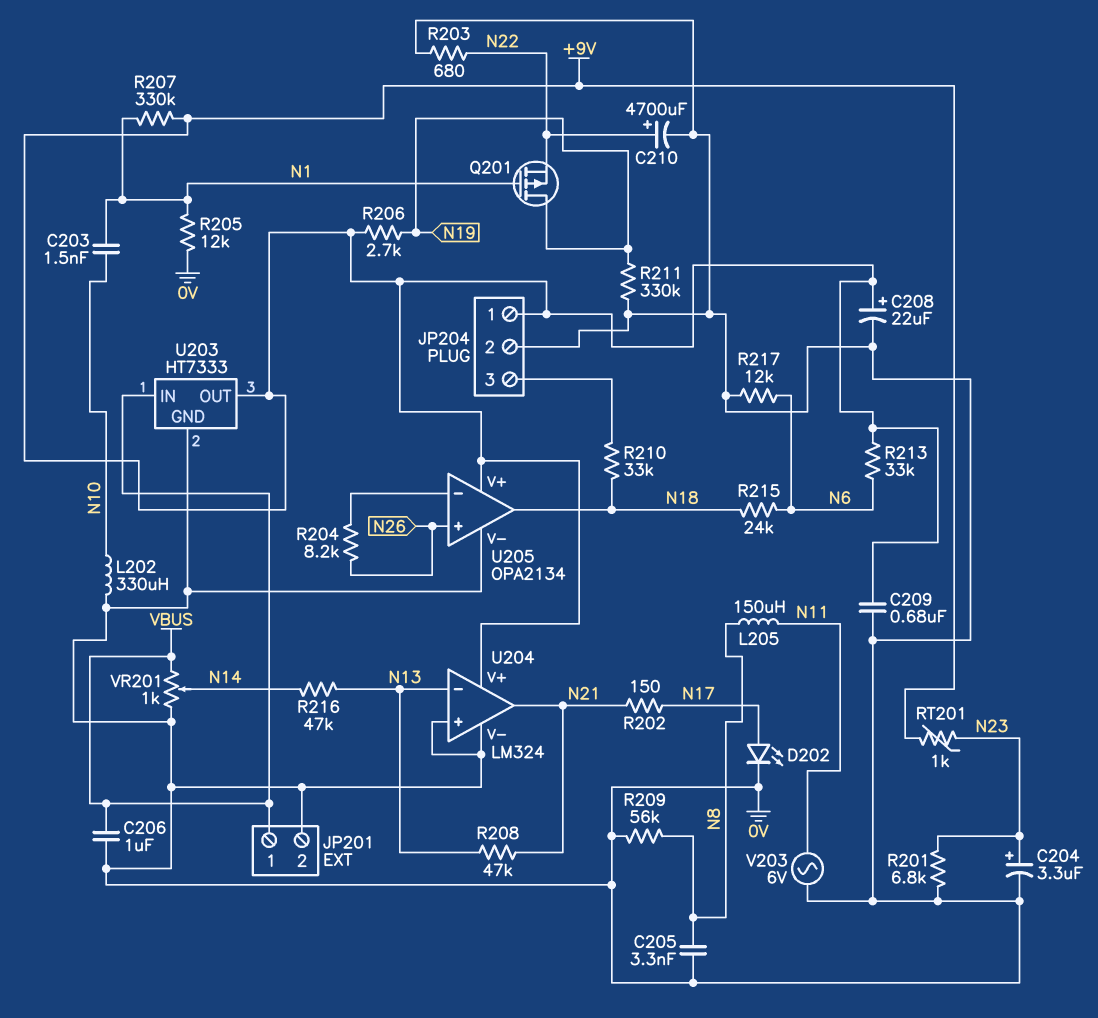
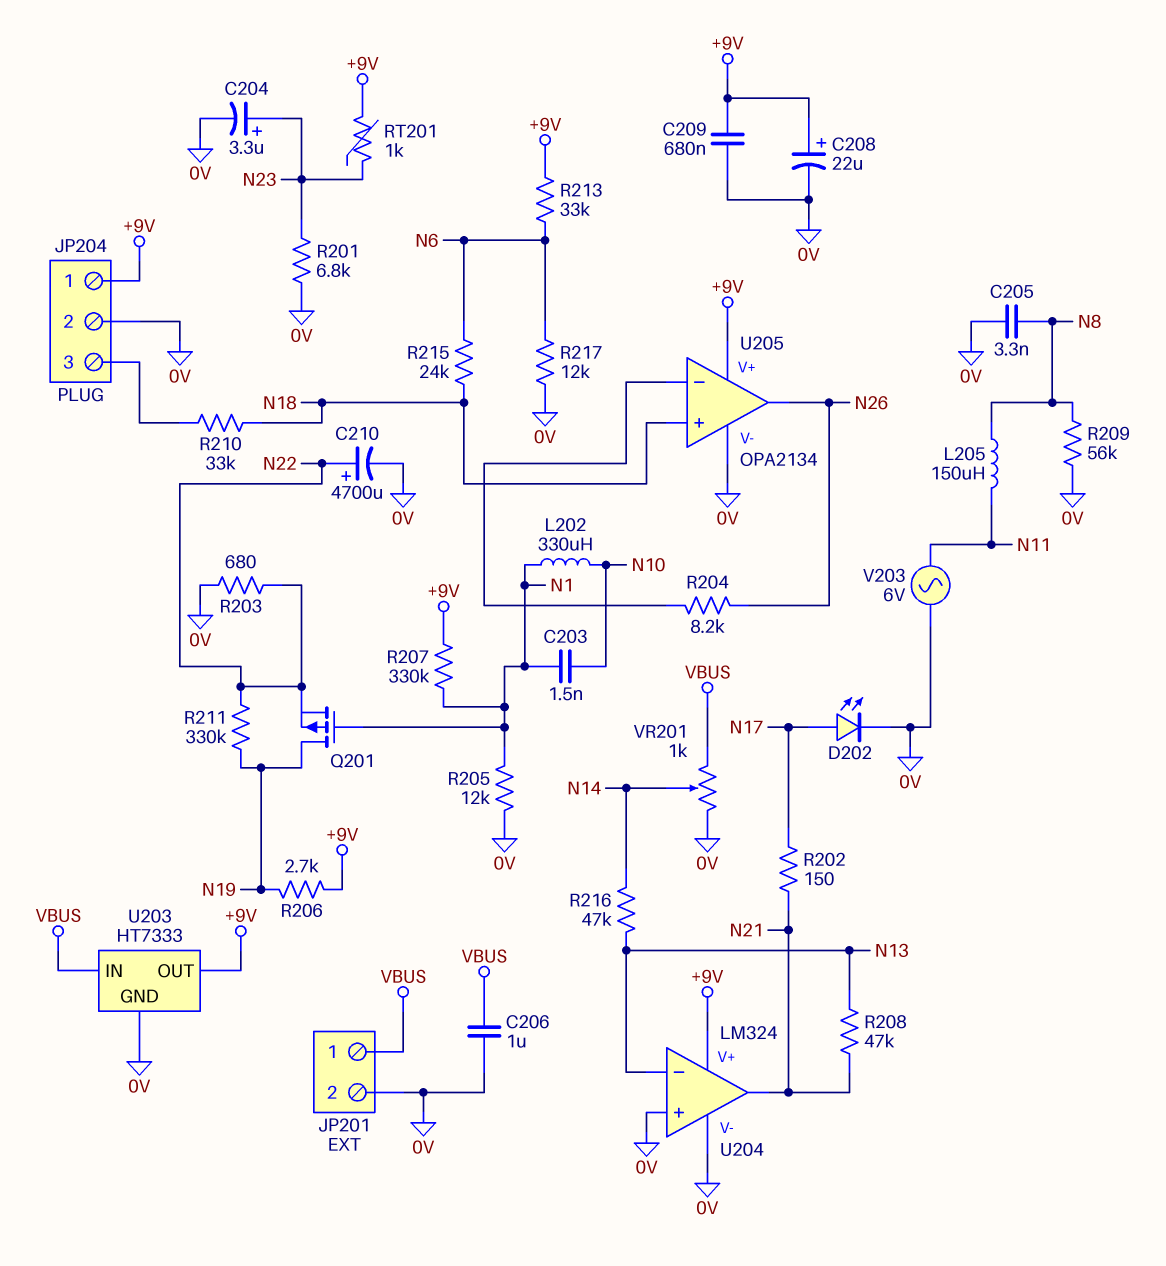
L202: 330uH (0V, N10) -> 330uH (N1, N10)
R211: 330k (0V, N19) -> 330k (N19, N22)
U205 pin in+: N26 -> N18
U205 pin out: N18 -> N26

